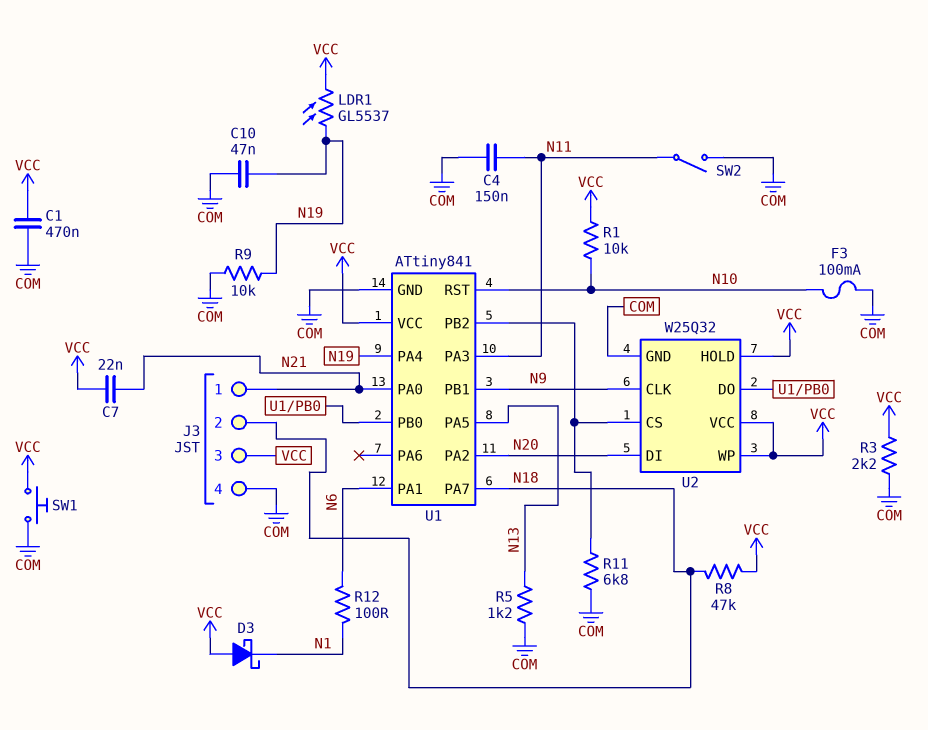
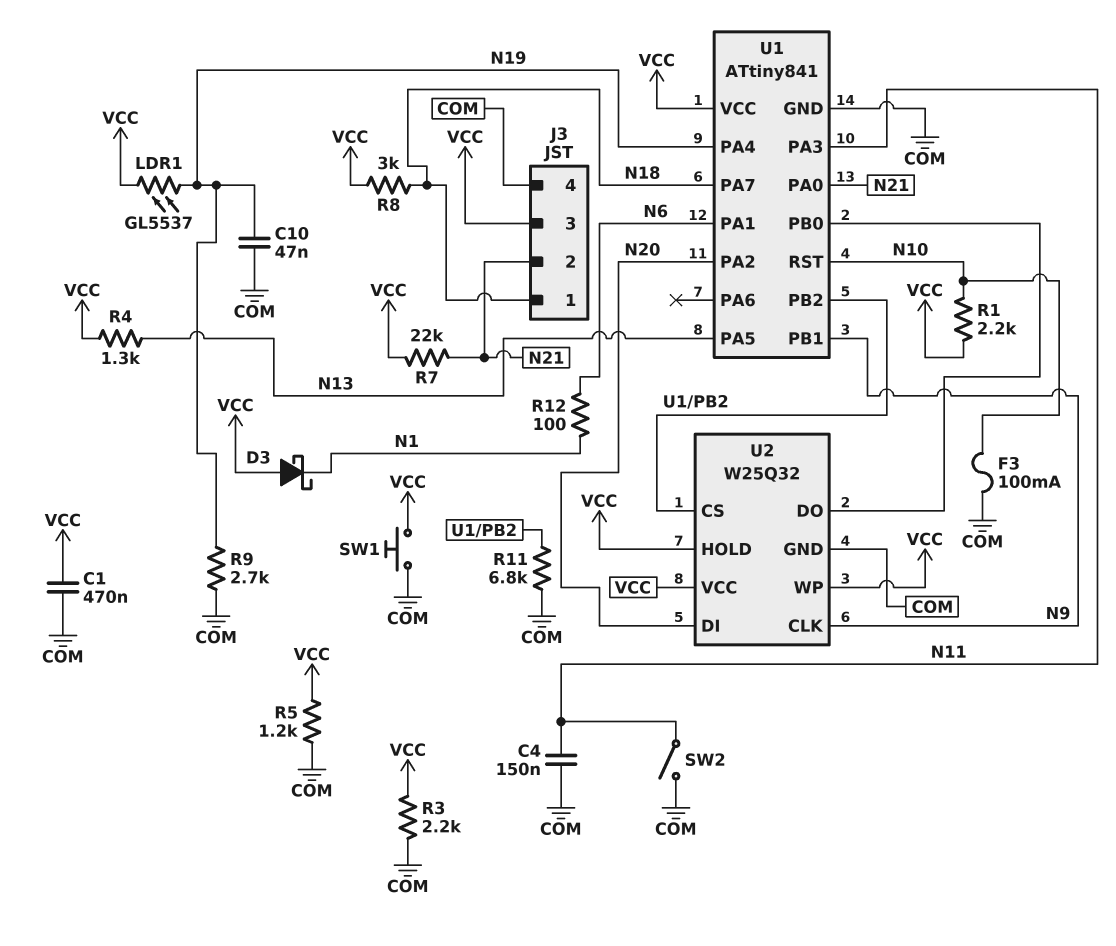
C7: 22nF (N21, VCC) -> none
J3 pin 1: N21 -> N18
J3 pin 2: N18 -> N21
R1: 10k (N10, VCC) -> 2.2k (N10, VCC)
R4: none -> 1.3k (N13, VCC)
R5: 1.2k (COM, N13) -> 1.2k (COM, VCC)
R7: none -> 22k (N21, VCC)
R8: 47k (N18, VCC) -> 3k (N18, VCC)
R9: 10k (COM, N19) -> 2.7k (COM, N19)

